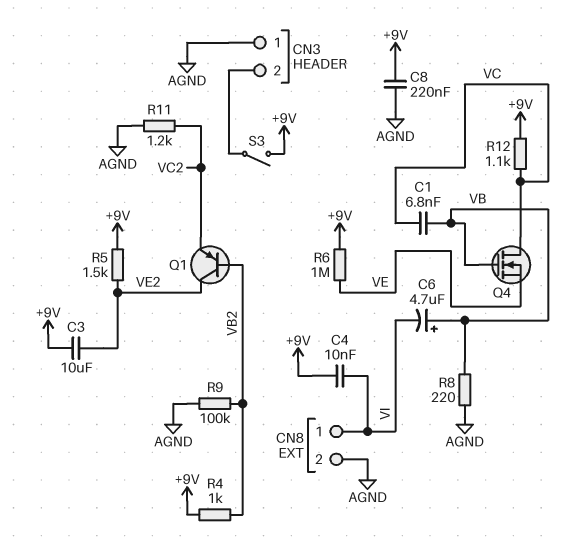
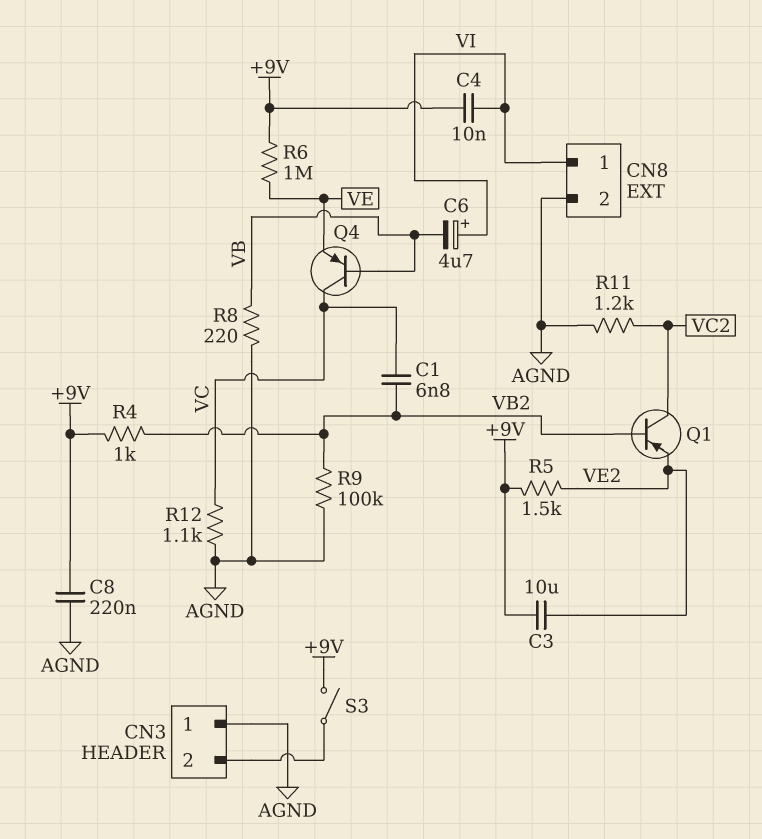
C1: 6.8nF (VB, VC) -> 6.8nF (VB2, VC)
C6: 4.7uF (plus VB, minus VI) -> 4.7uF (plus VI, minus VB)
Q1: PNP (B VB2, C VE2, E VC2) -> PNP (B VB2, C VC2, E VE2)
Q4: NMOS (G VB, D VC, S VE) -> PNP (B VB, C VC, E VE)
R12: 1.1k (+9V, VC) -> 1.1k (AGND, VC)

